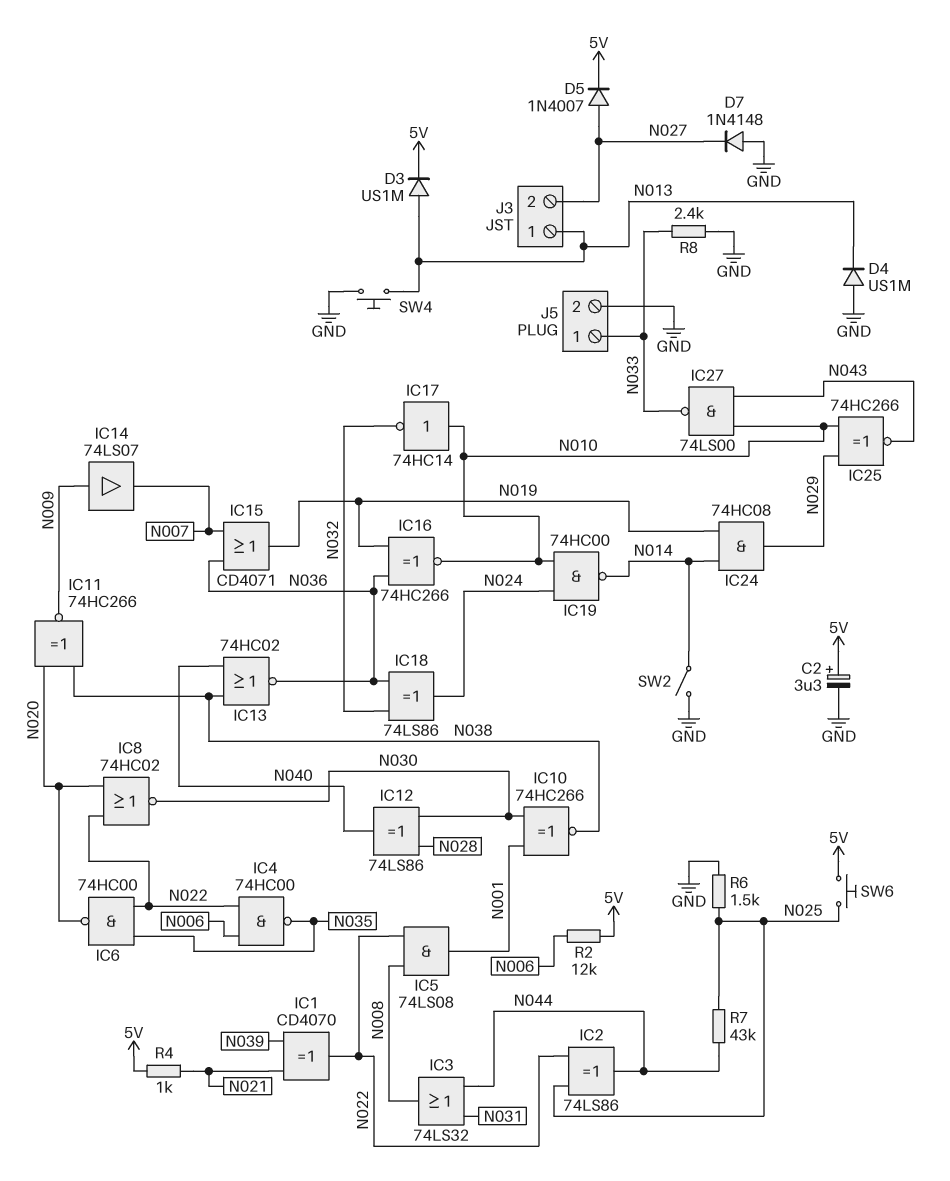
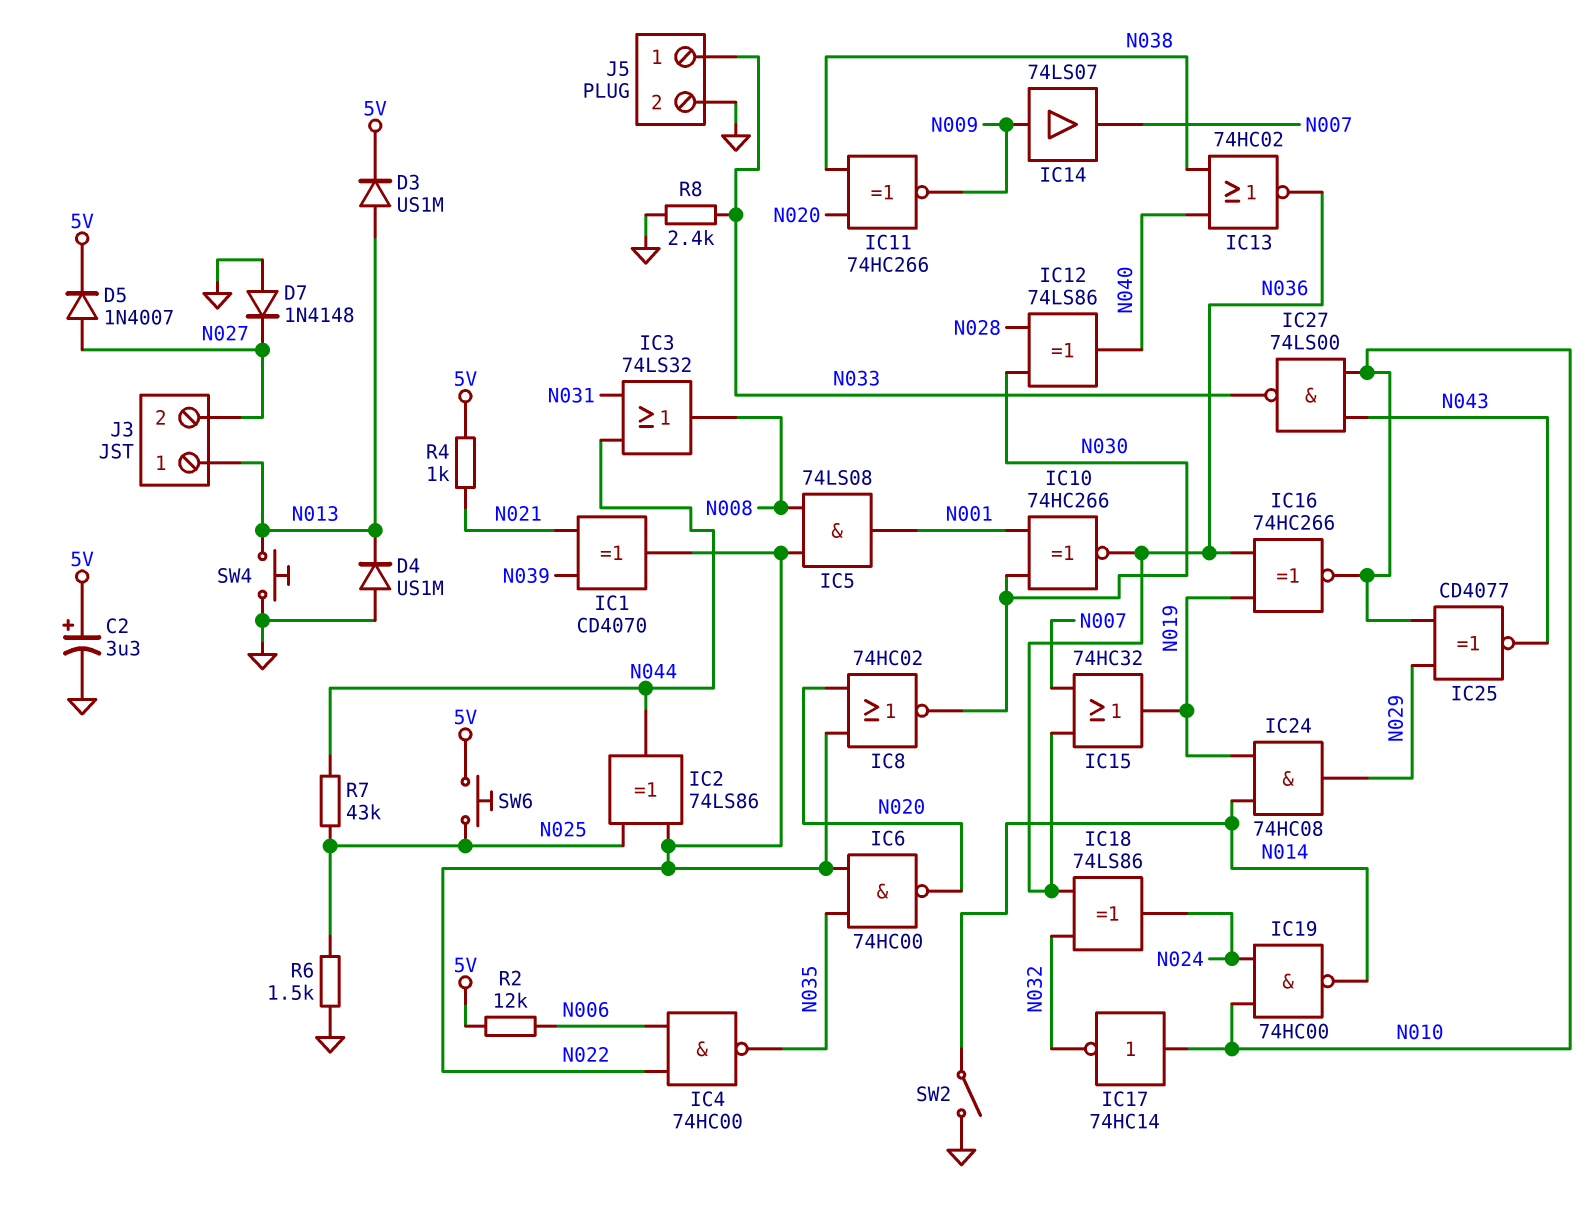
IC10: XNOR 74HC266 (in N001, in N030, out N038) -> XNOR 74HC266 (in N001, in N030, out N036)
IC15: OR CD4071 (in N007, in N036, out N019) -> OR 74HC32 (in N007, in N036, out N019)
IC25: XNOR 74HC266 (in N010, in N029, out N043) -> XNOR CD4077 (in N010, in N029, out N043)

